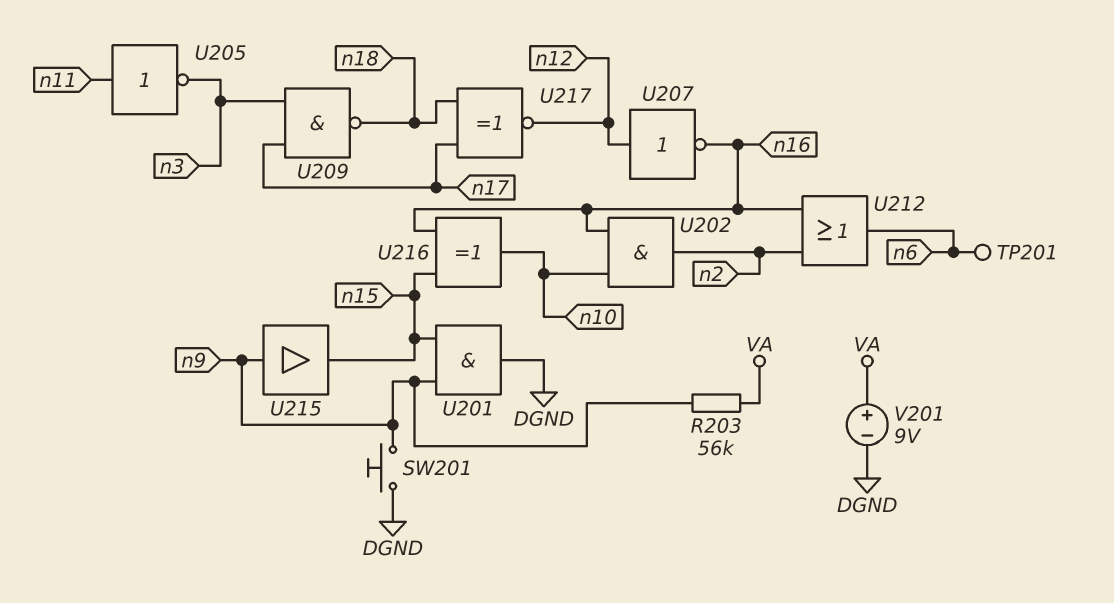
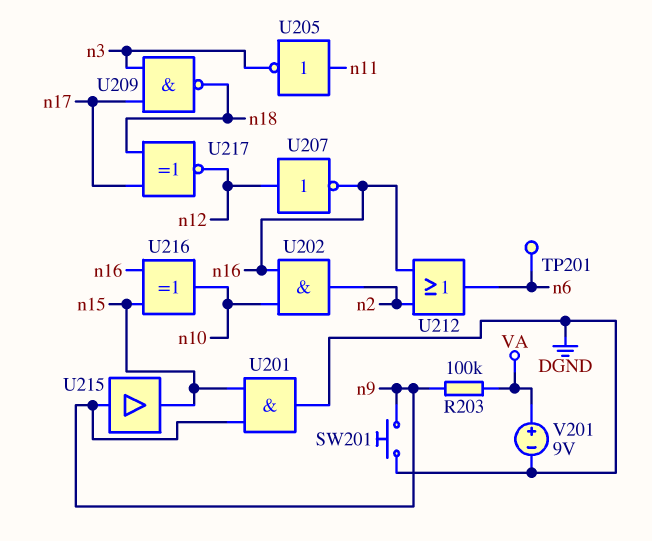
R203: 56k (VA, n9) -> 100k (VA, n9)

